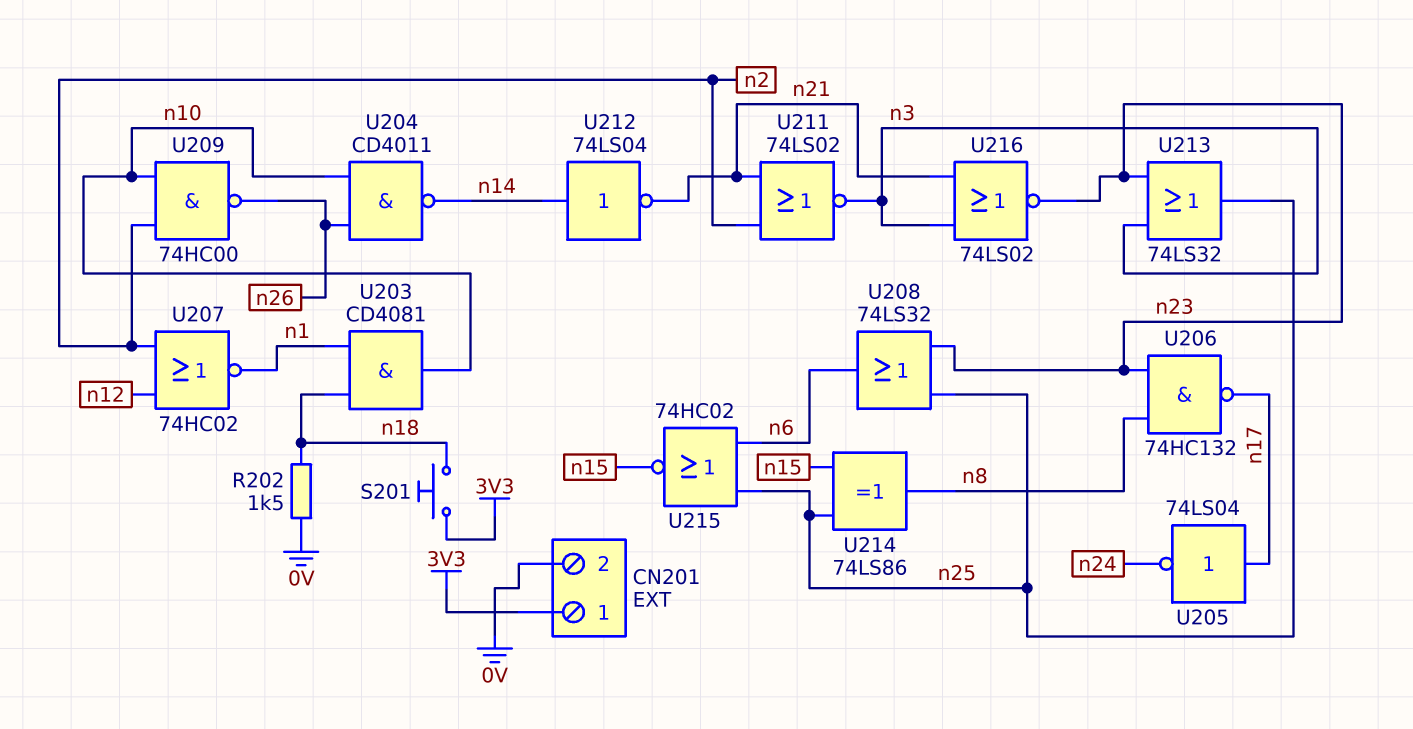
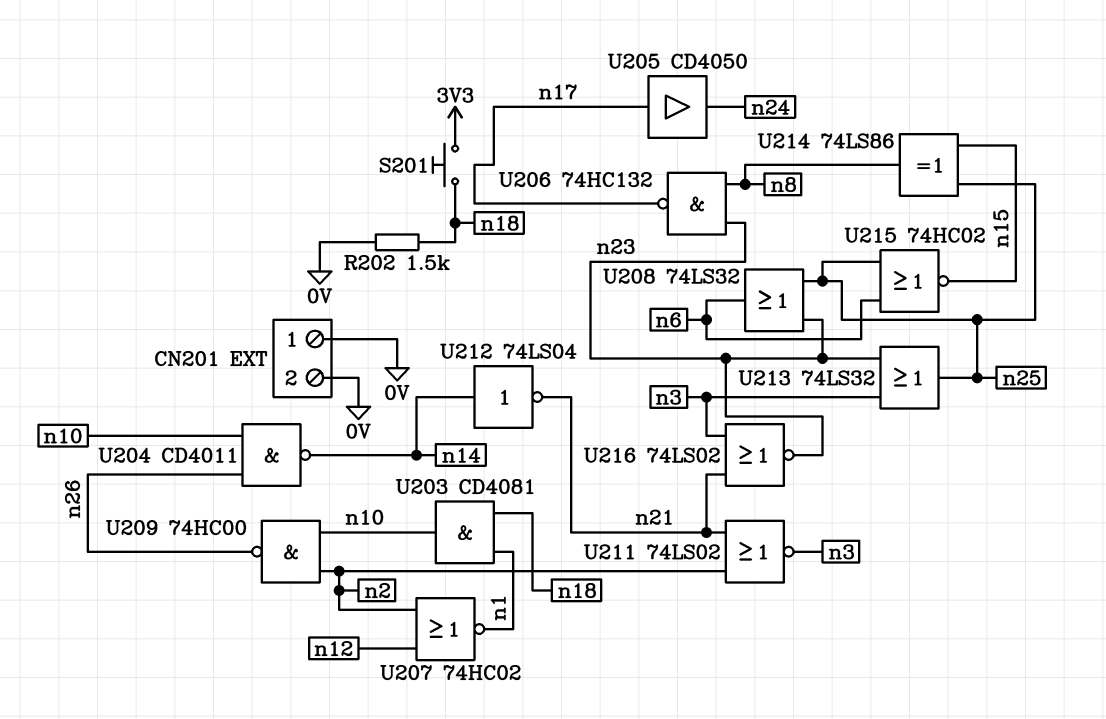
CN201 pin 1: 3V3 -> 0V
U205: NOT 74LS04 (in n17, out n24) -> buffer CD4050 (in n17, out n24)

